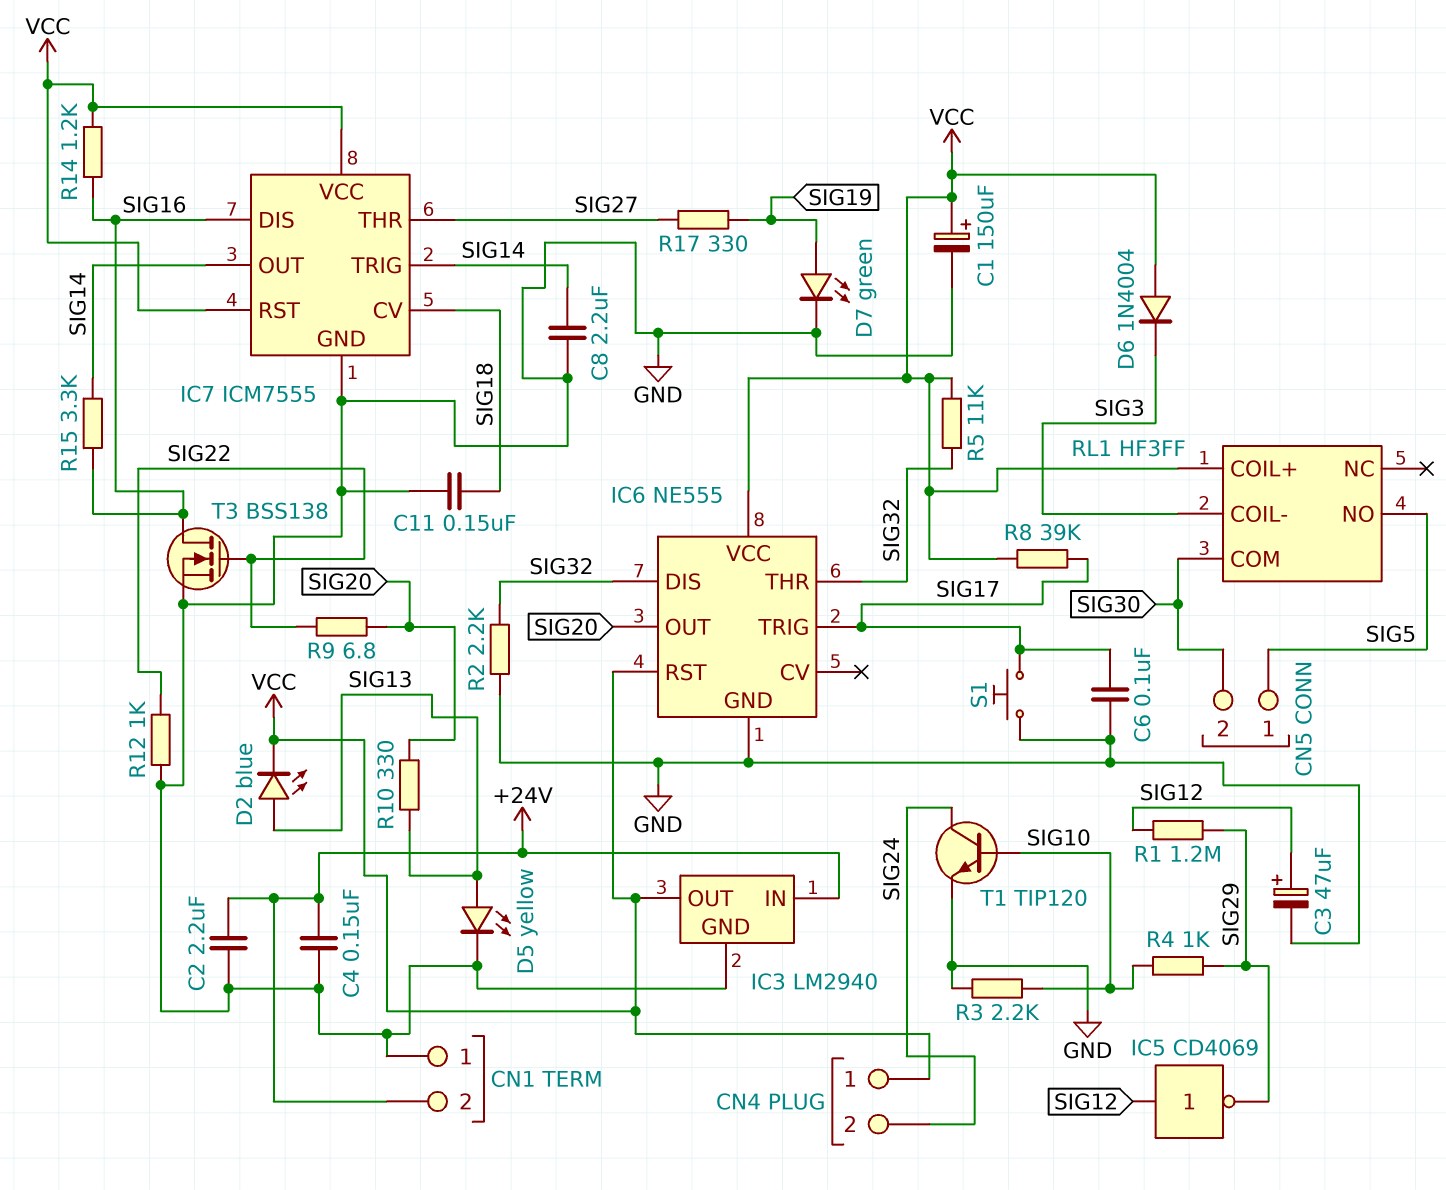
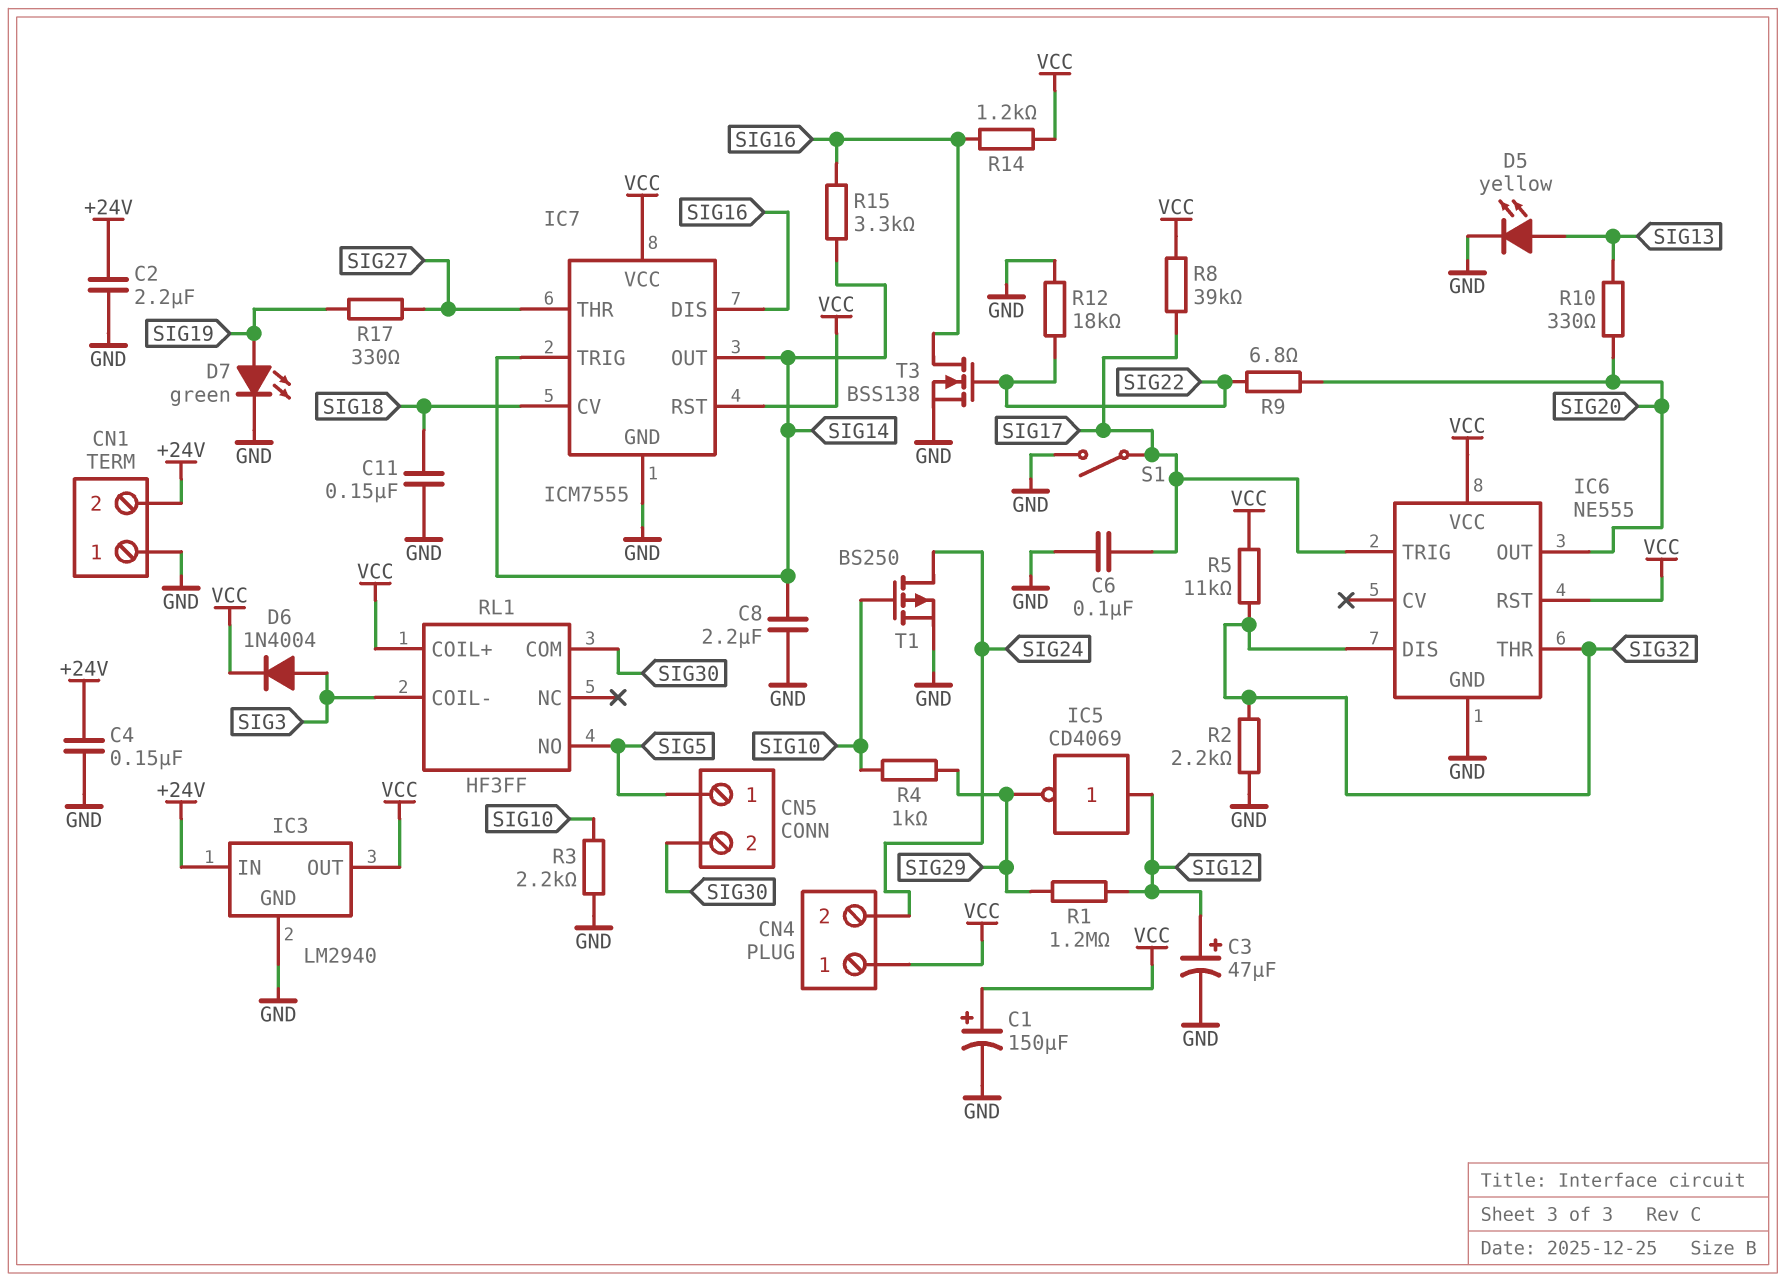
D2: LED blue (A SIG13, K VCC) -> none
D6: diode 1N4004 (A VCC, K SIG3) -> diode 1N4004 (A SIG3, K VCC)
R12: 1k (GND, SIG22) -> 18k (GND, SIG22)
S1: button (GND, SIG17) -> switch (GND, SIG17)
T1: NPN TIP120 (B SIG10, C SIG24, E GND) -> PMOS BS250 (G SIG10, D SIG24, S GND)

